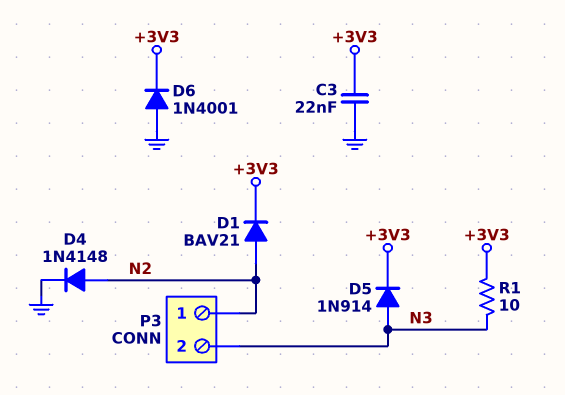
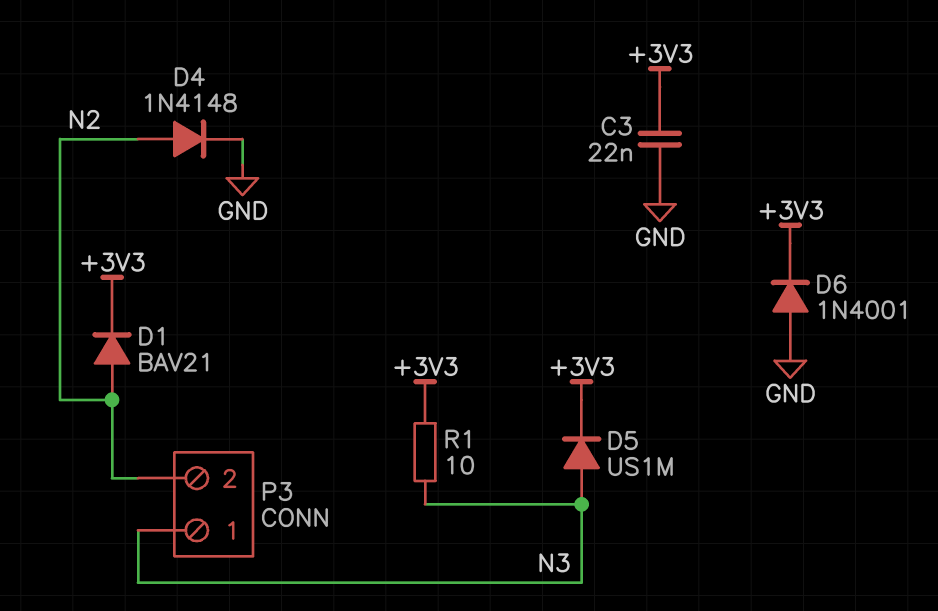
D5: diode 1N914 (A N3, K +3V3) -> diode US1M (A N3, K +3V3)
P3 pin 1: N2 -> N3
P3 pin 2: N3 -> N2

